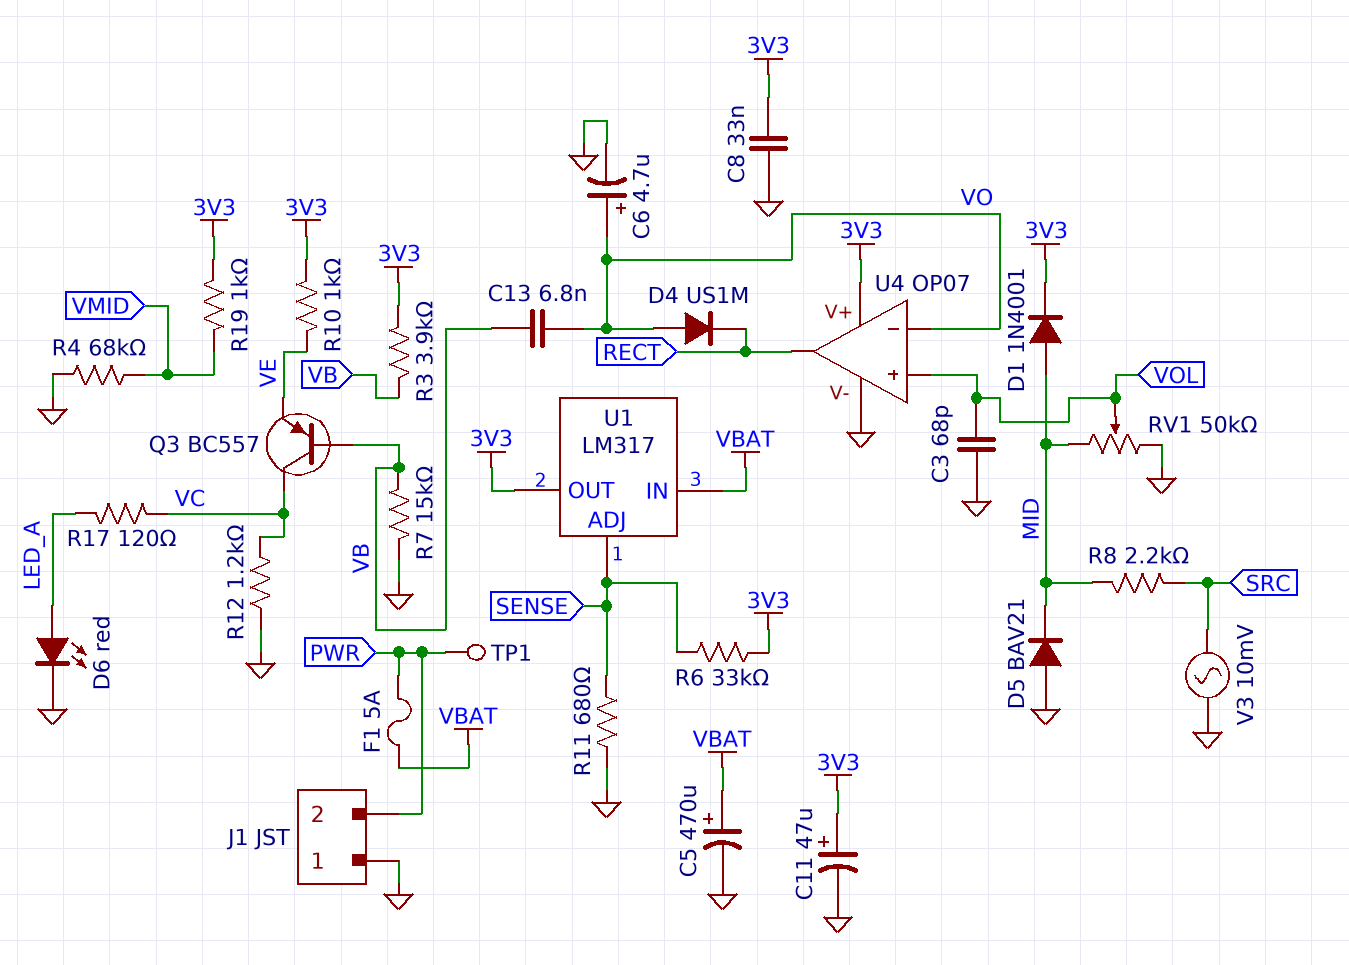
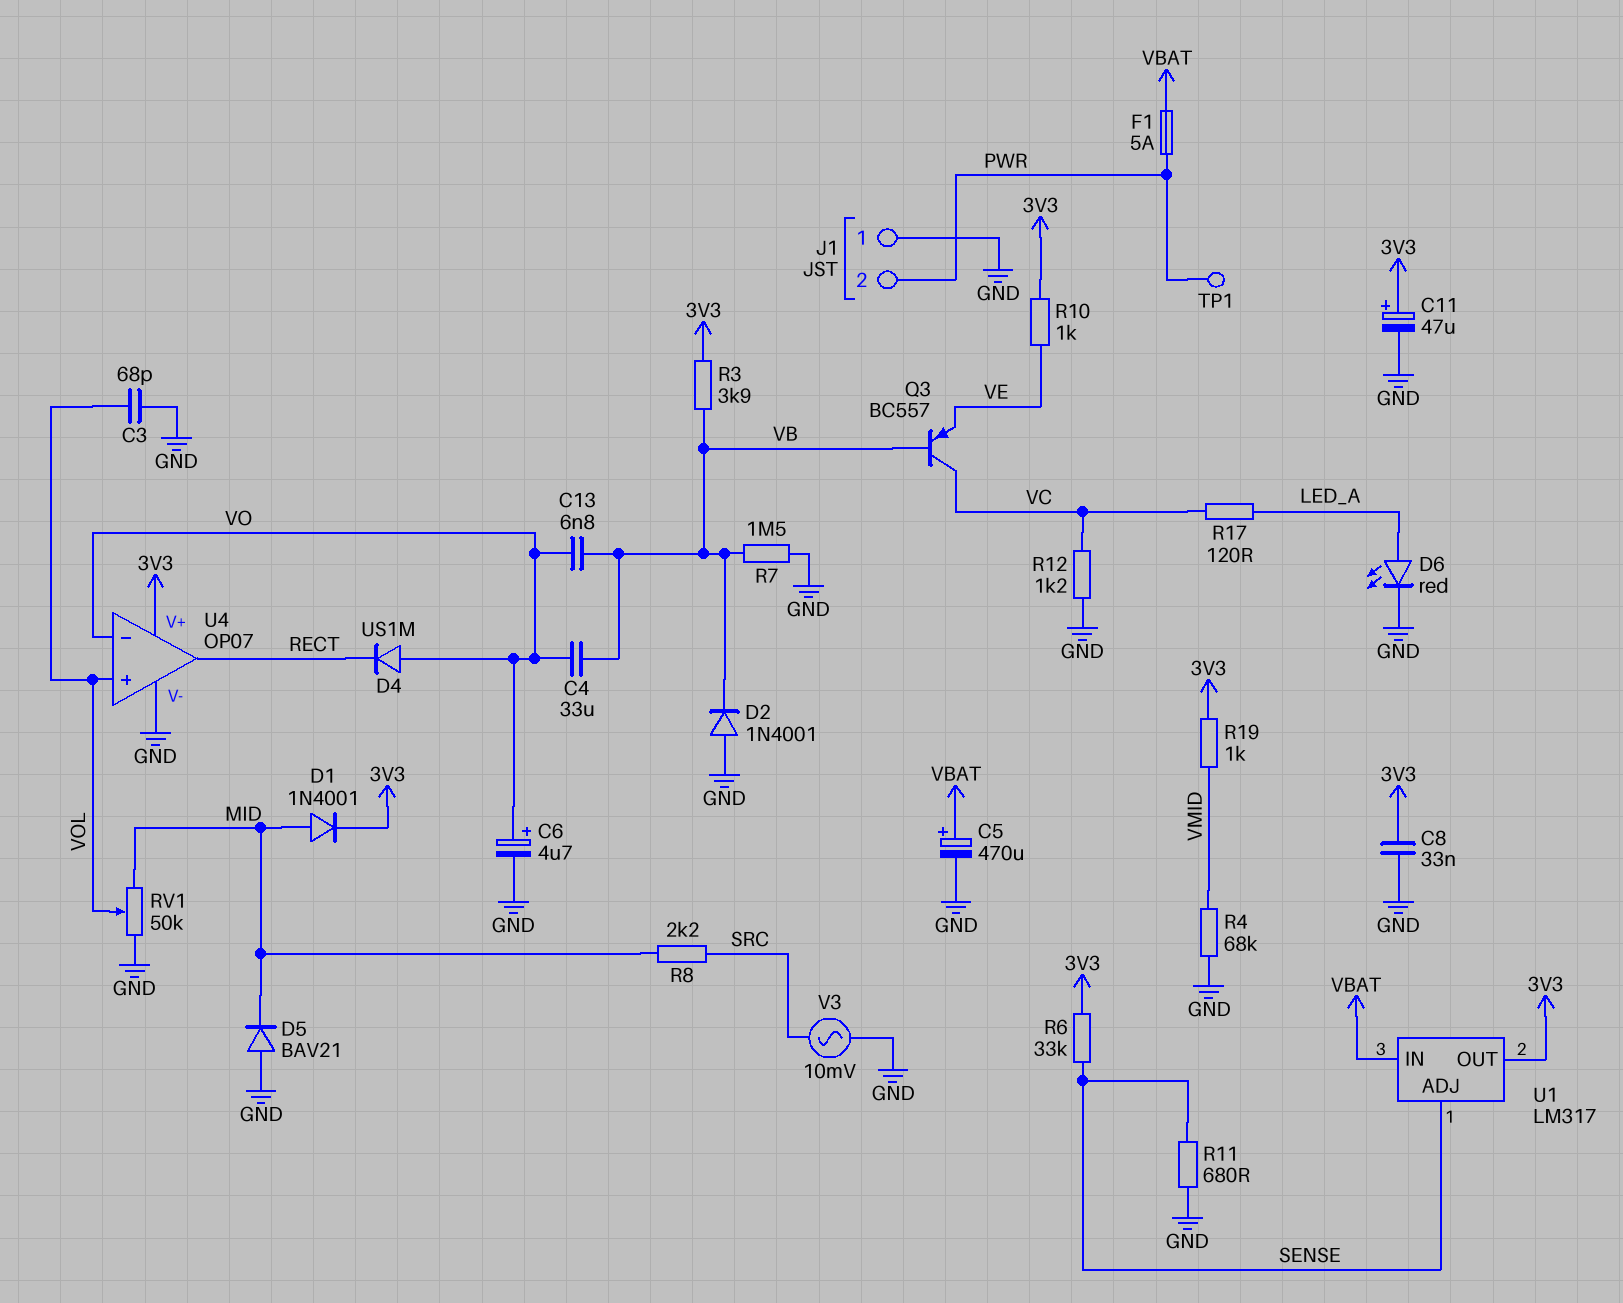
C4: none -> 33uF (VB, VO)
D2: none -> diode 1N4001 (A GND, K VB)
R7: 15k (GND, VB) -> 1.5M (GND, VB)

